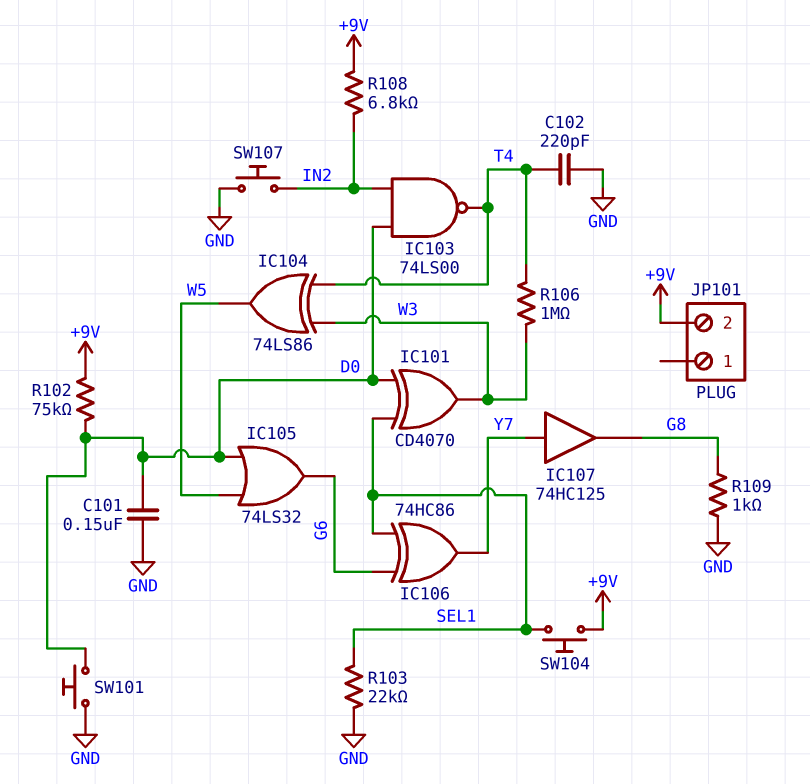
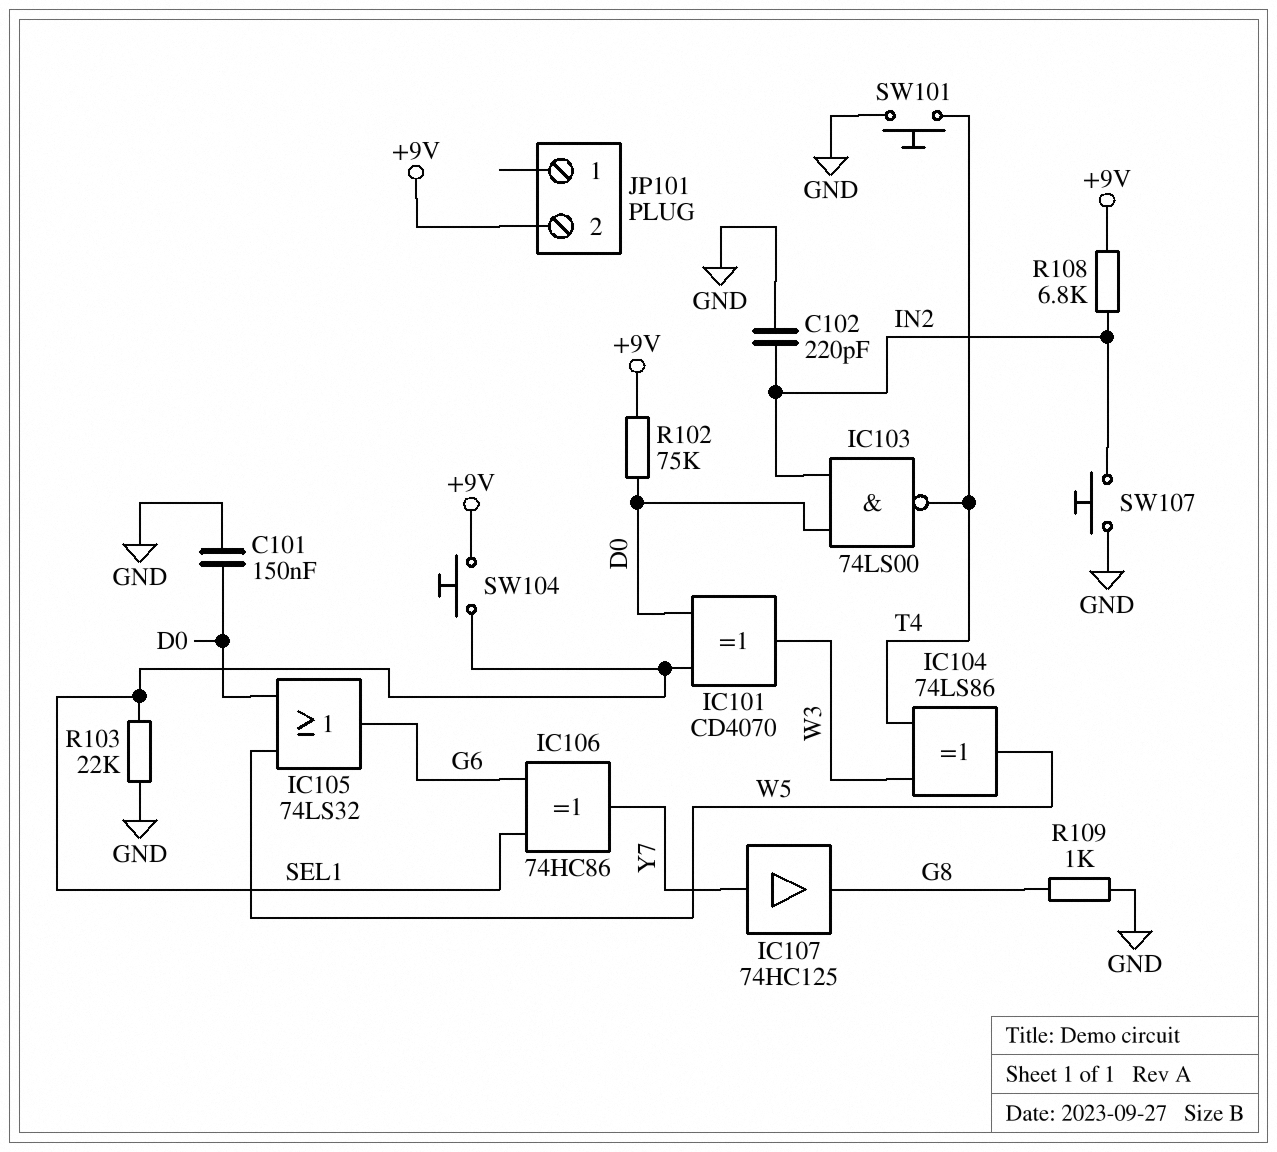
C102: 220pF (GND, T4) -> 220pF (GND, IN2)
R106: 1M (T4, W3) -> none
SW101: button (D0, GND) -> button (GND, T4)

